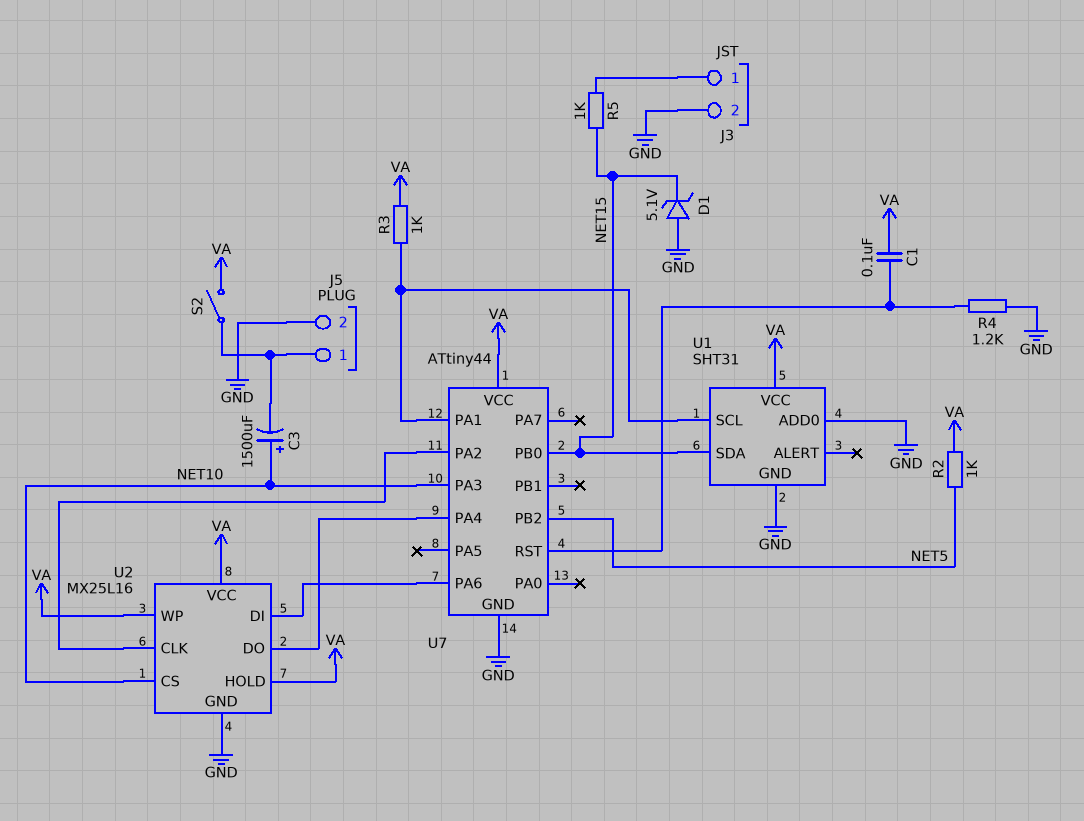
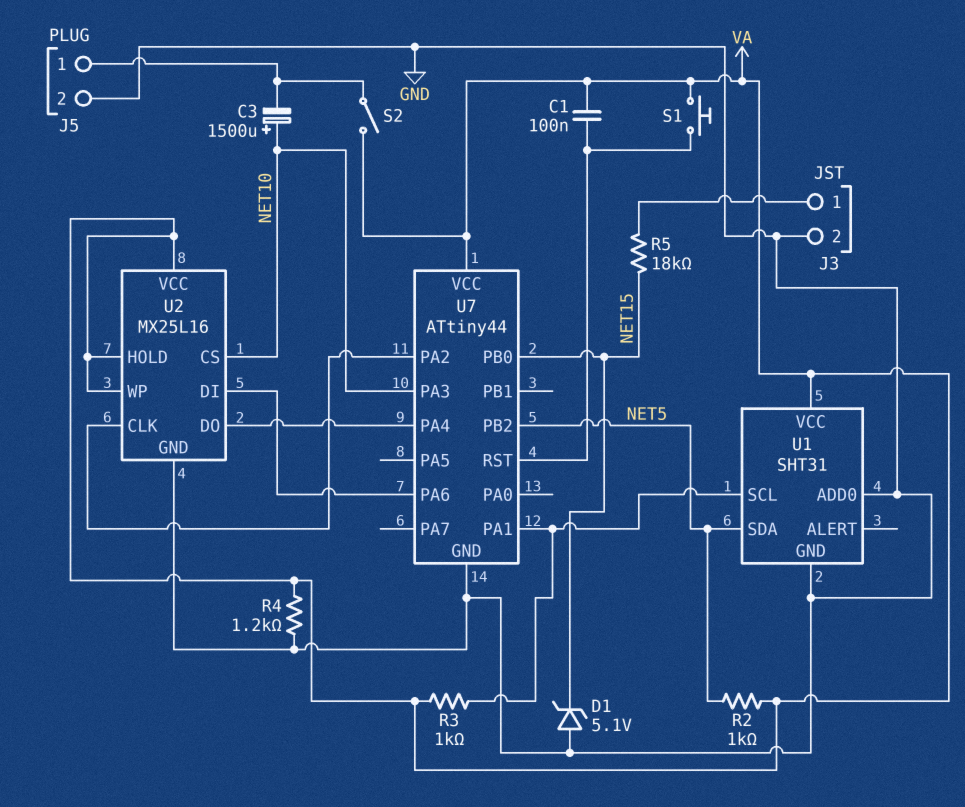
R4: 1.2k (GND, U7/RST) -> 1.2k (GND, VA)
R5: 1k (J3/1, NET15) -> 18k (J3/1, NET15)
S1: none -> button (U7/RST, VA)
U1 pin SDA: NET15 -> NET5

